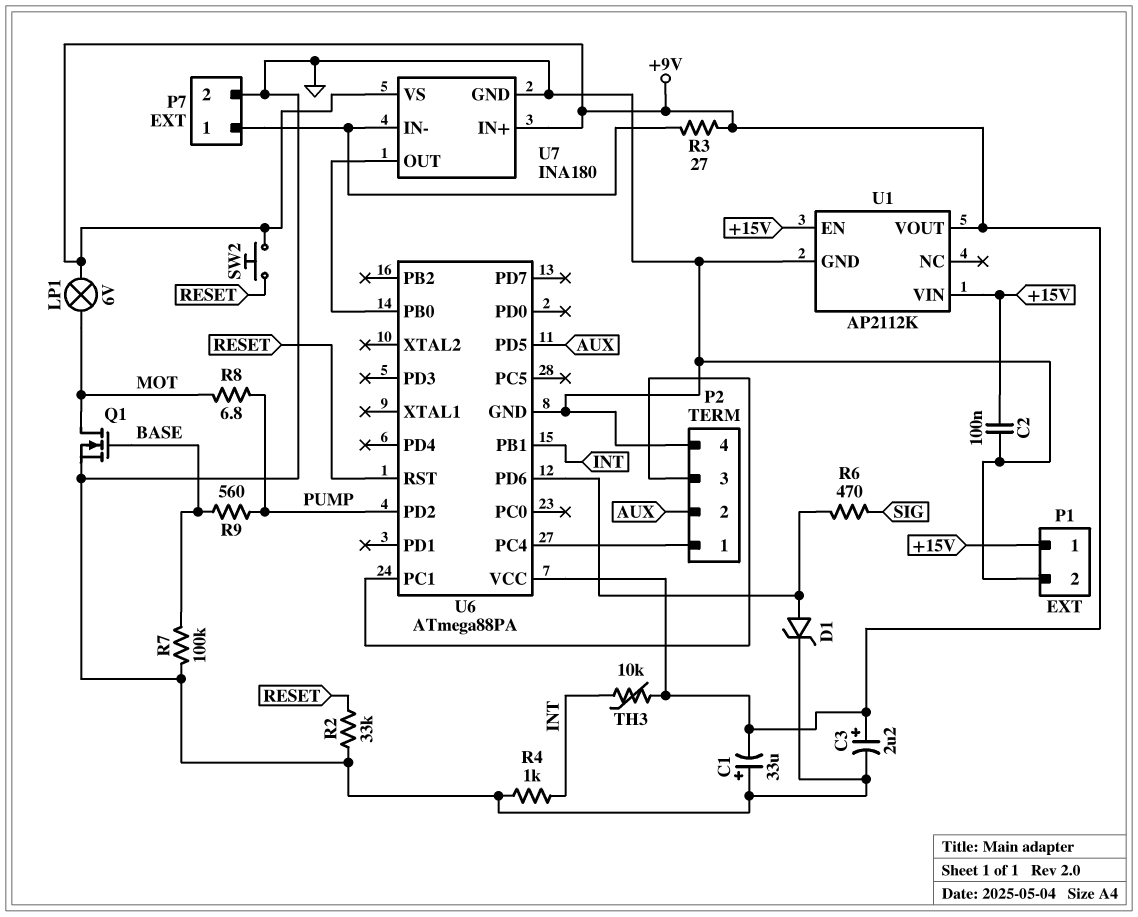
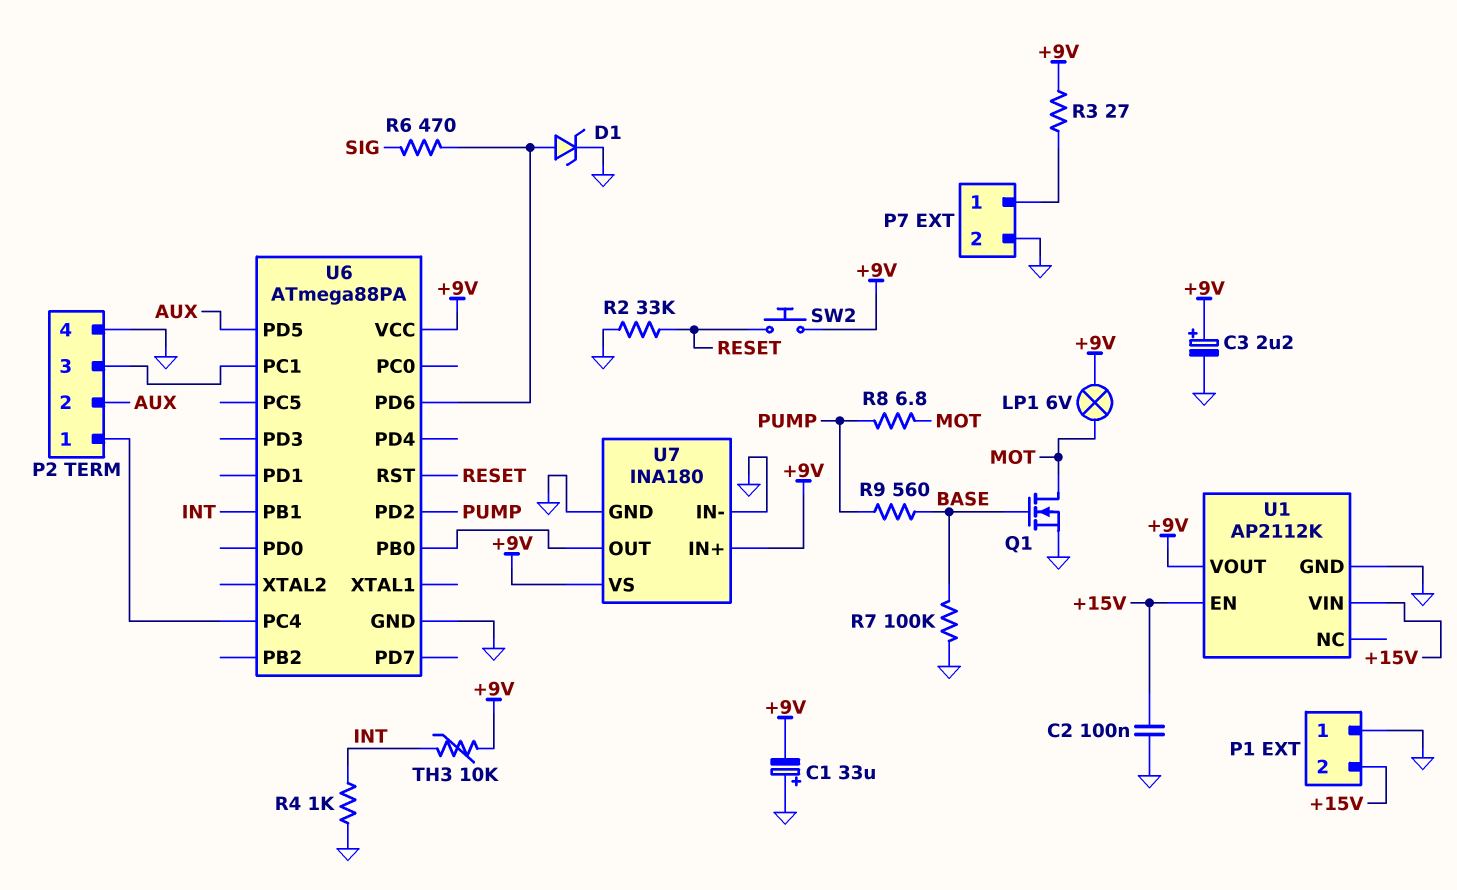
P1 pin 1: +15V -> GND
P1 pin 2: GND -> +15V
U7 pin IN-: P7/1 -> GND

